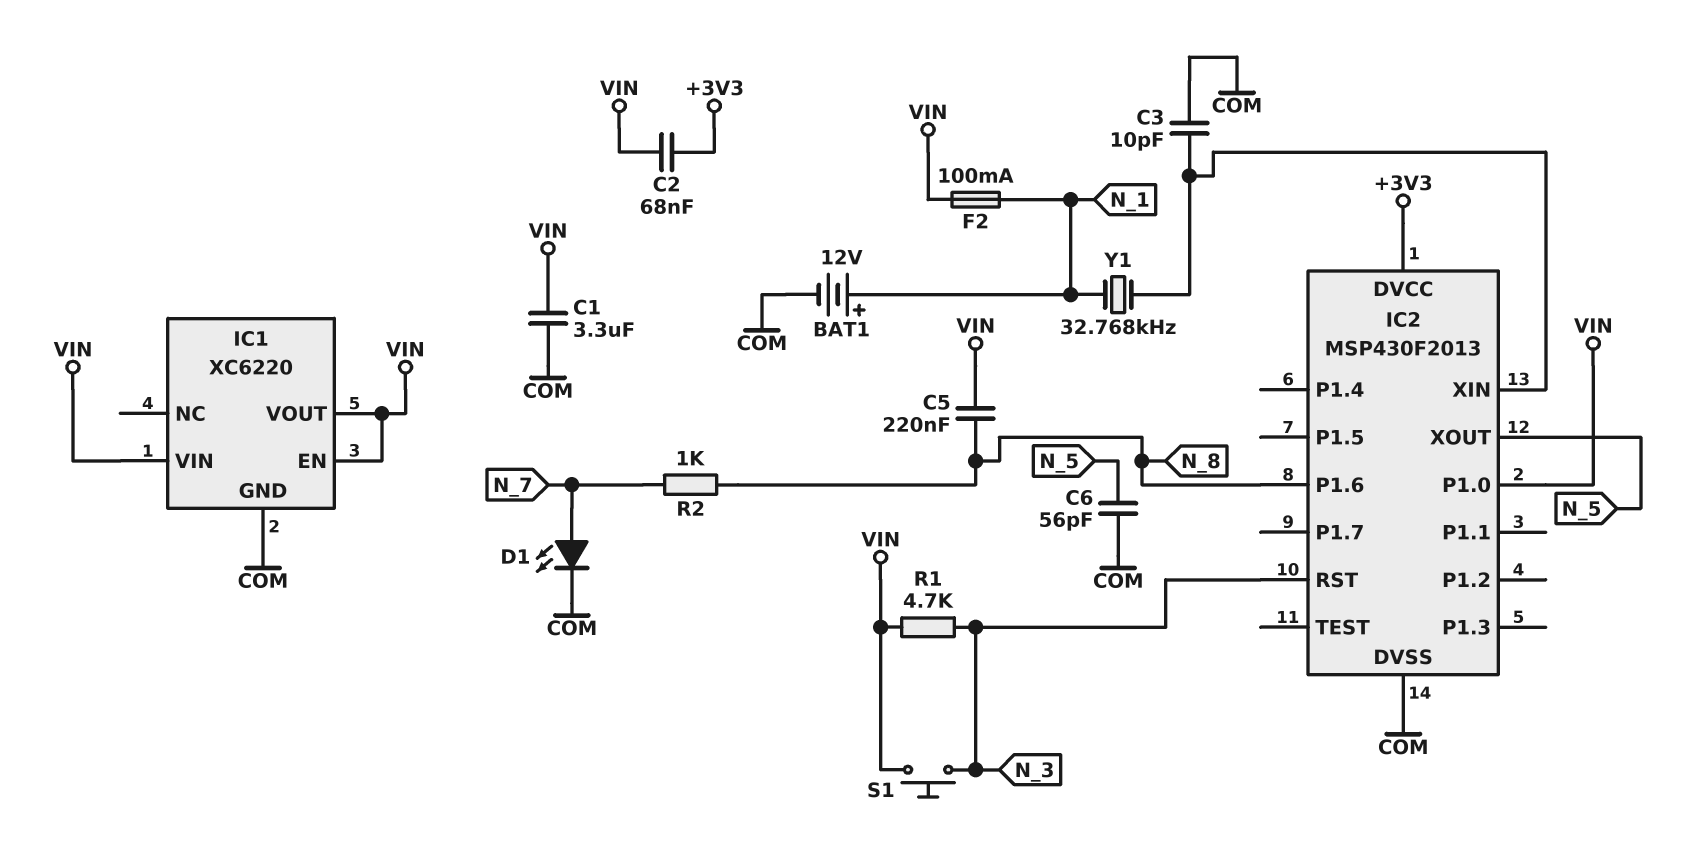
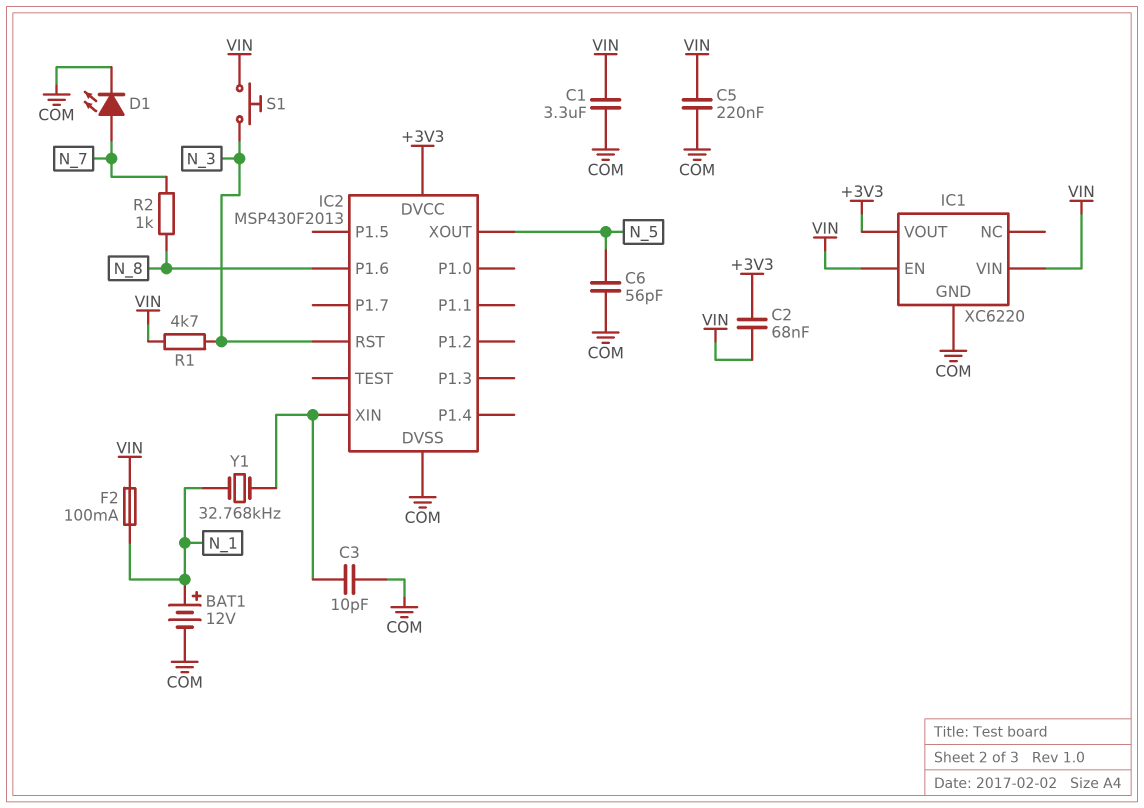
C5: 220nF (N_8, VIN) -> 220nF (COM, VIN)
IC1 pin VOUT: VIN -> +3V3
IC2 pin P1.0: VIN -> none

